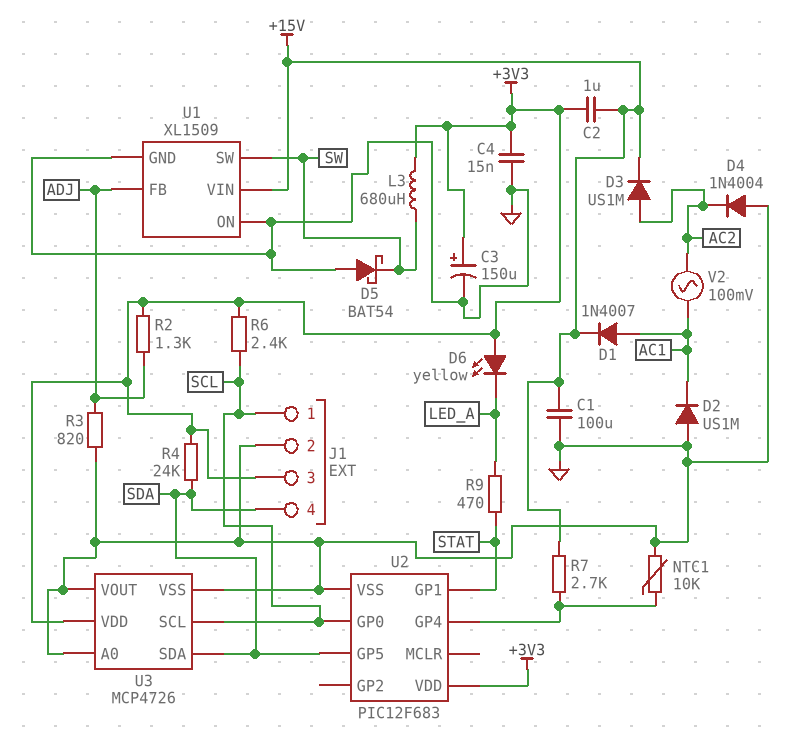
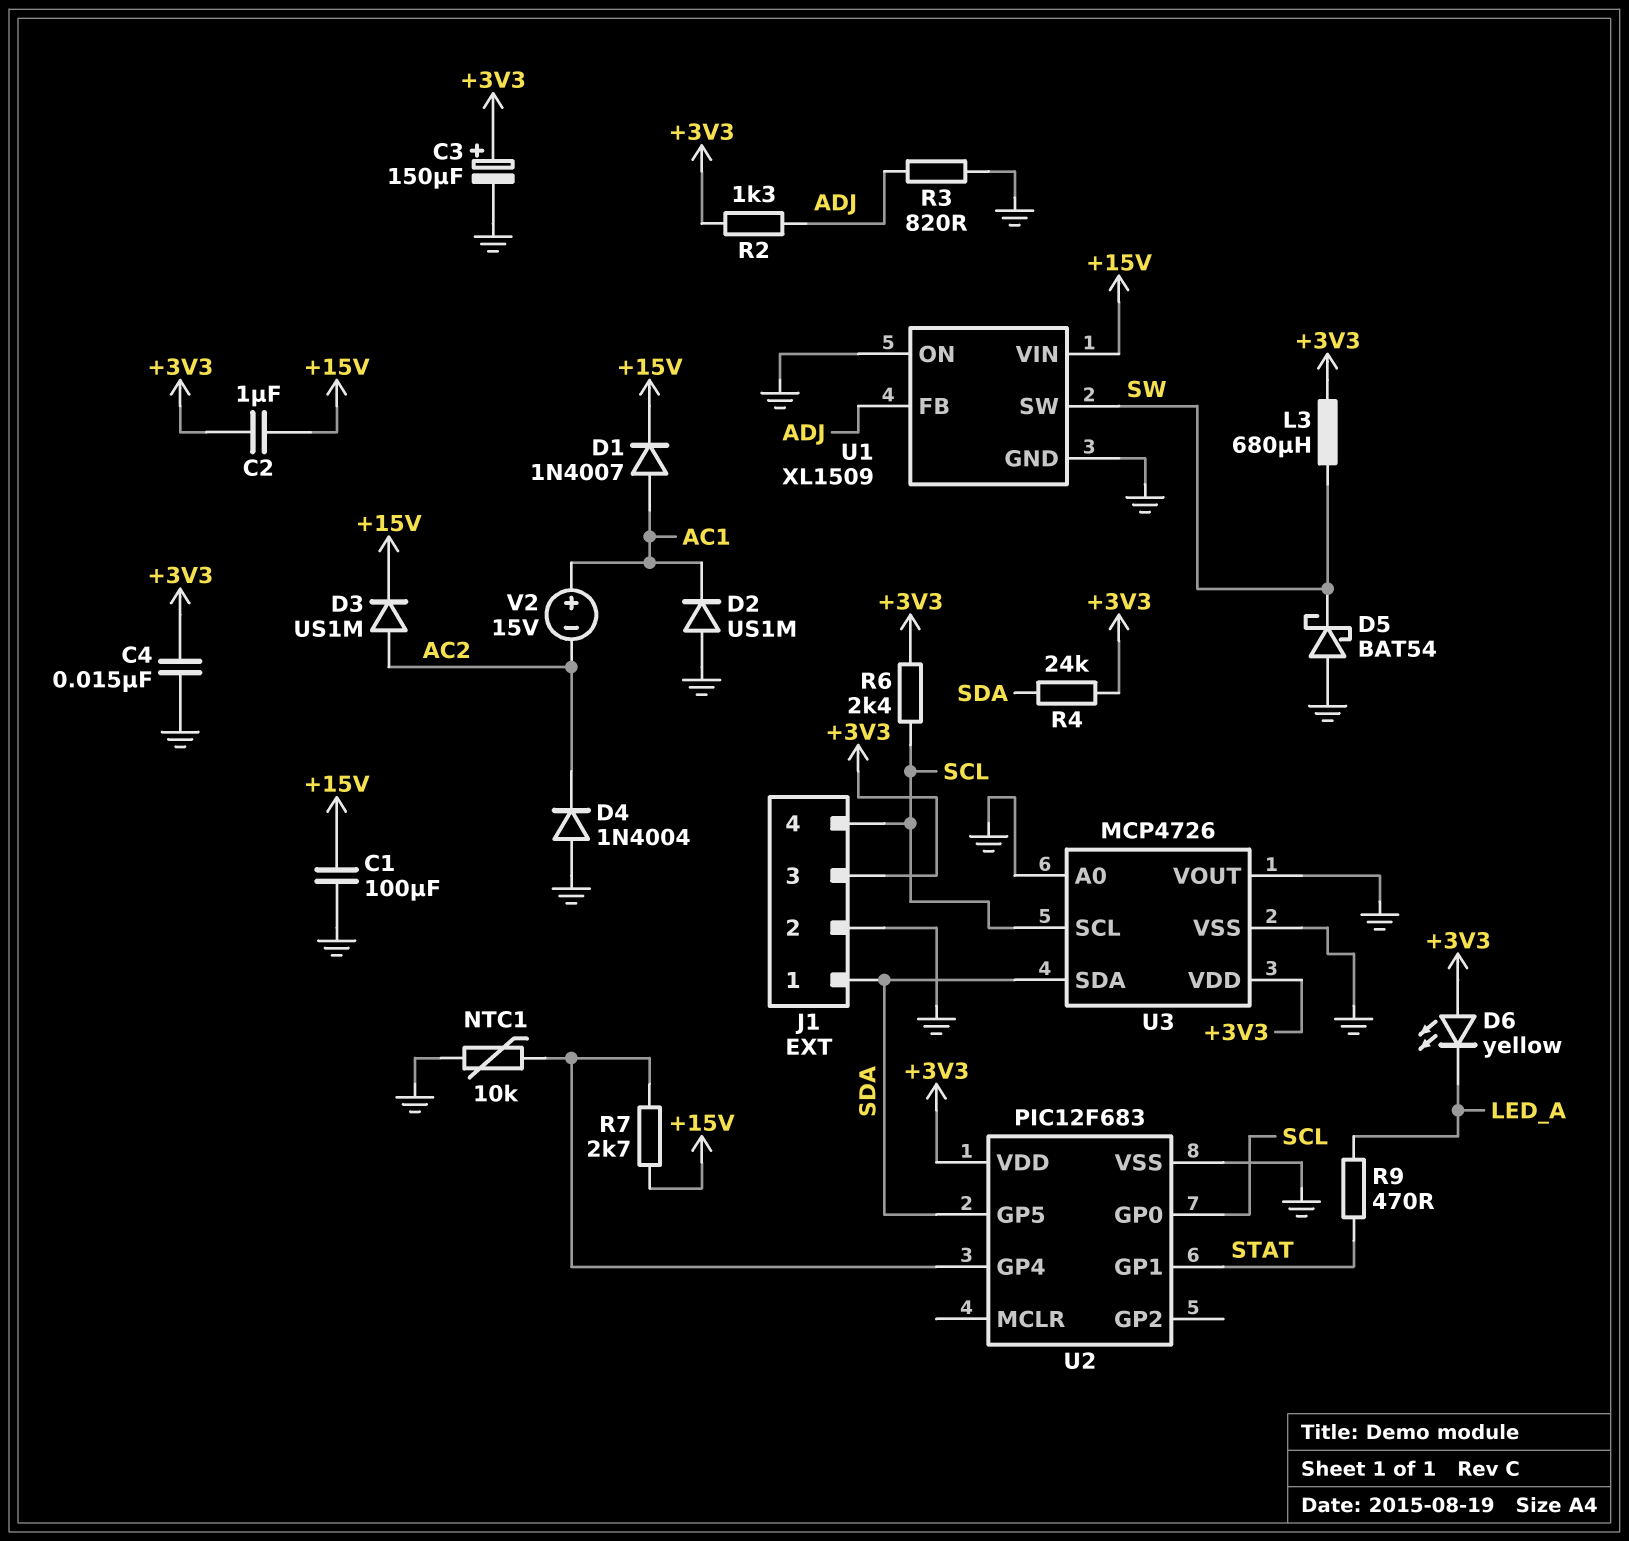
J1 pin 1: SCL -> SDA
J1 pin 4: SDA -> SCL
V2: AC 100mV (AC1, AC2) -> 15V (plus AC1, minus AC2)

